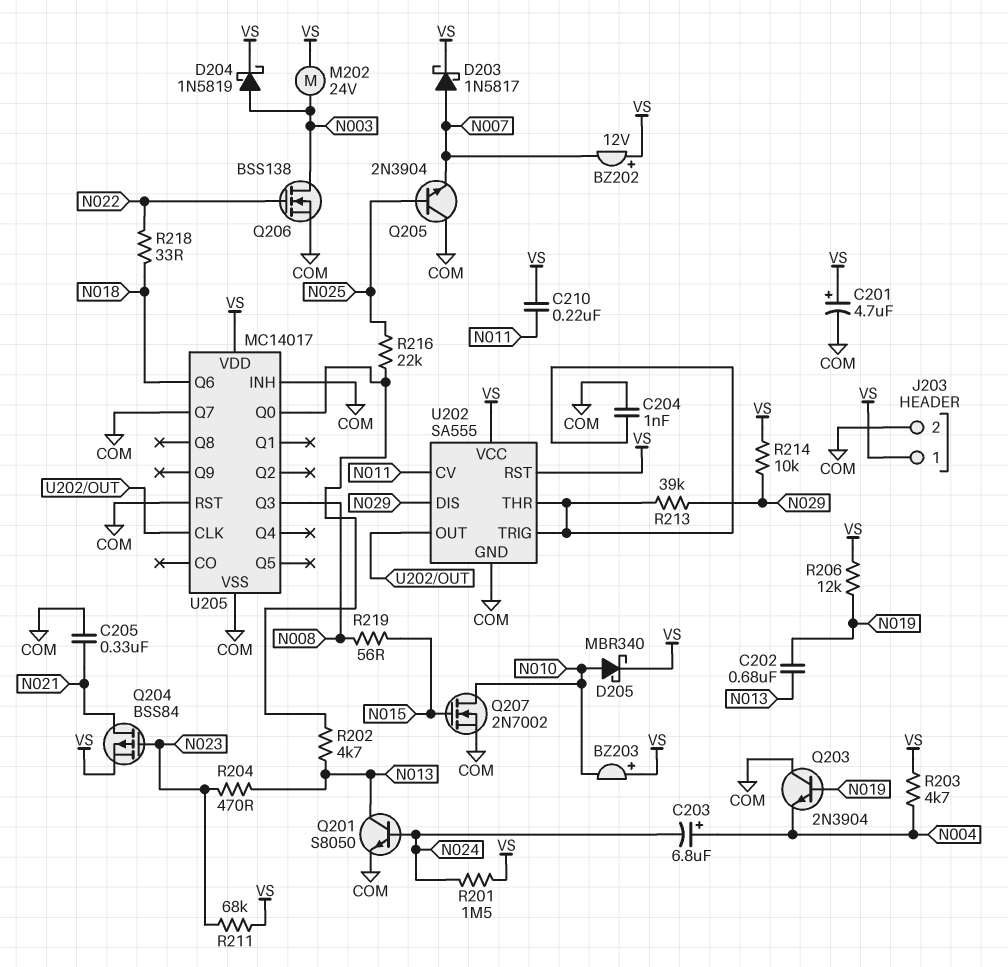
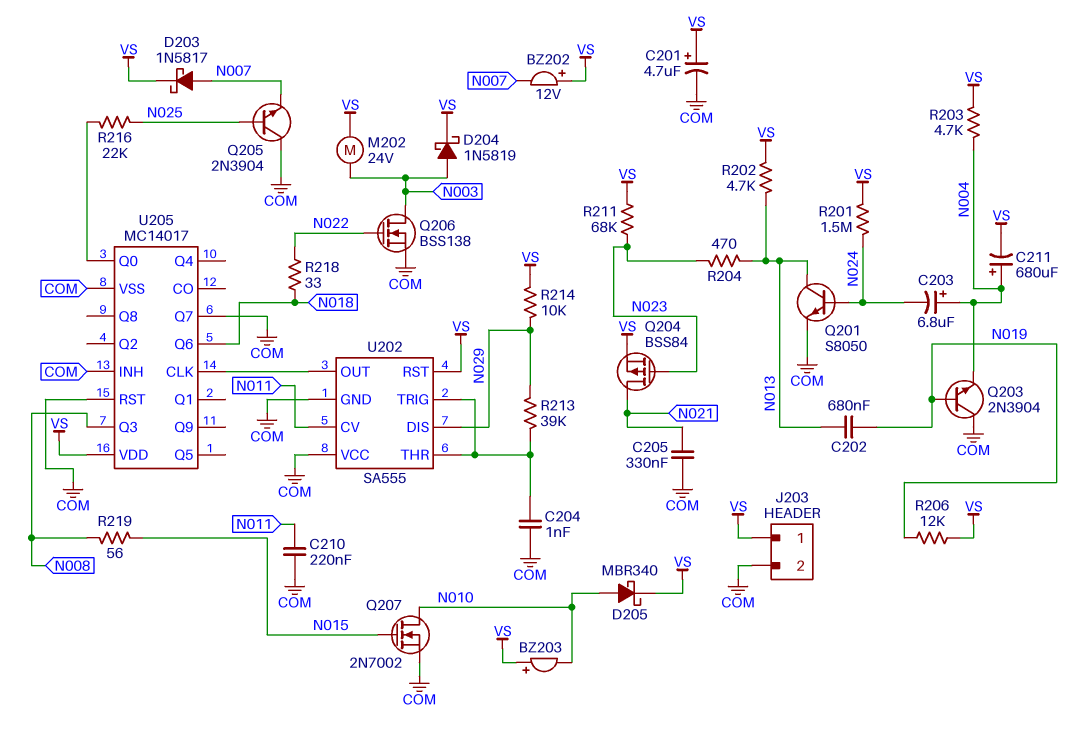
C210: 220nF (N011, VS) -> 220nF (COM, N011)
C211: none -> 680uF (plus N004, minus VS)
R202: 4.7k (N013, U205/Q0) -> 4.7k (N013, VS)
U202 pin VCC: VS -> COM

